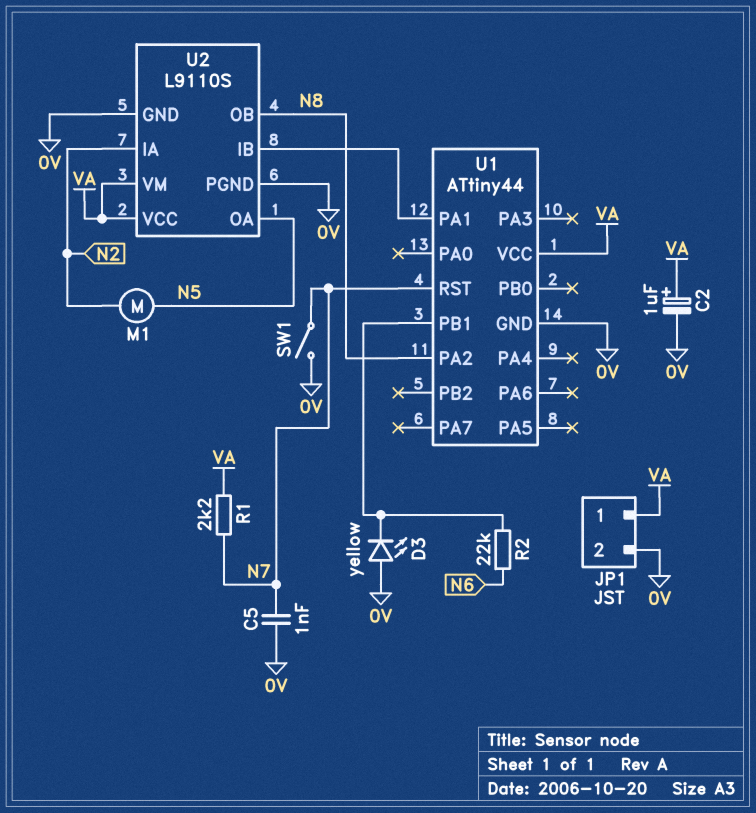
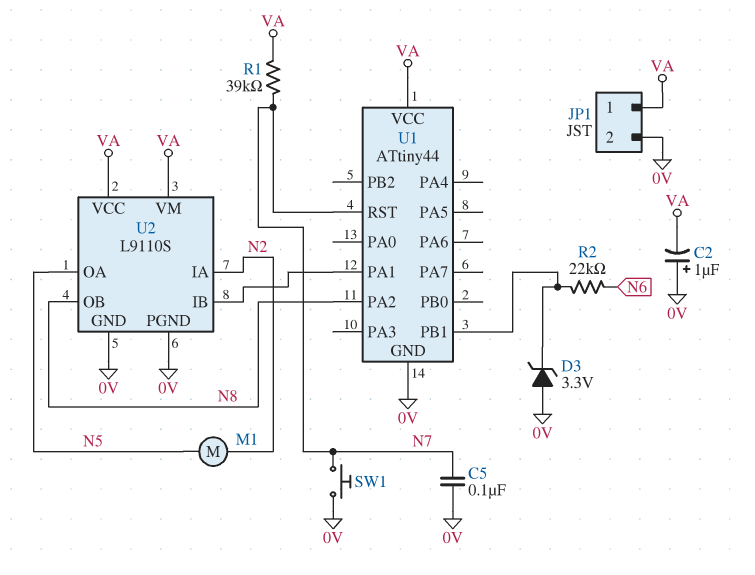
C2: 1uF (plus VA, minus 0V) -> 1uF (plus 0V, minus VA)
C5: 1nF (0V, N7) -> 100nF (0V, N7)
D3: LED yellow (A 0V, K U1/PB1) -> zener 3.3V (A 0V, K U1/PB1)
R1: 2.2k (N7, VA) -> 39k (N7, VA)
SW1: switch (0V, N7) -> button (0V, N7)

